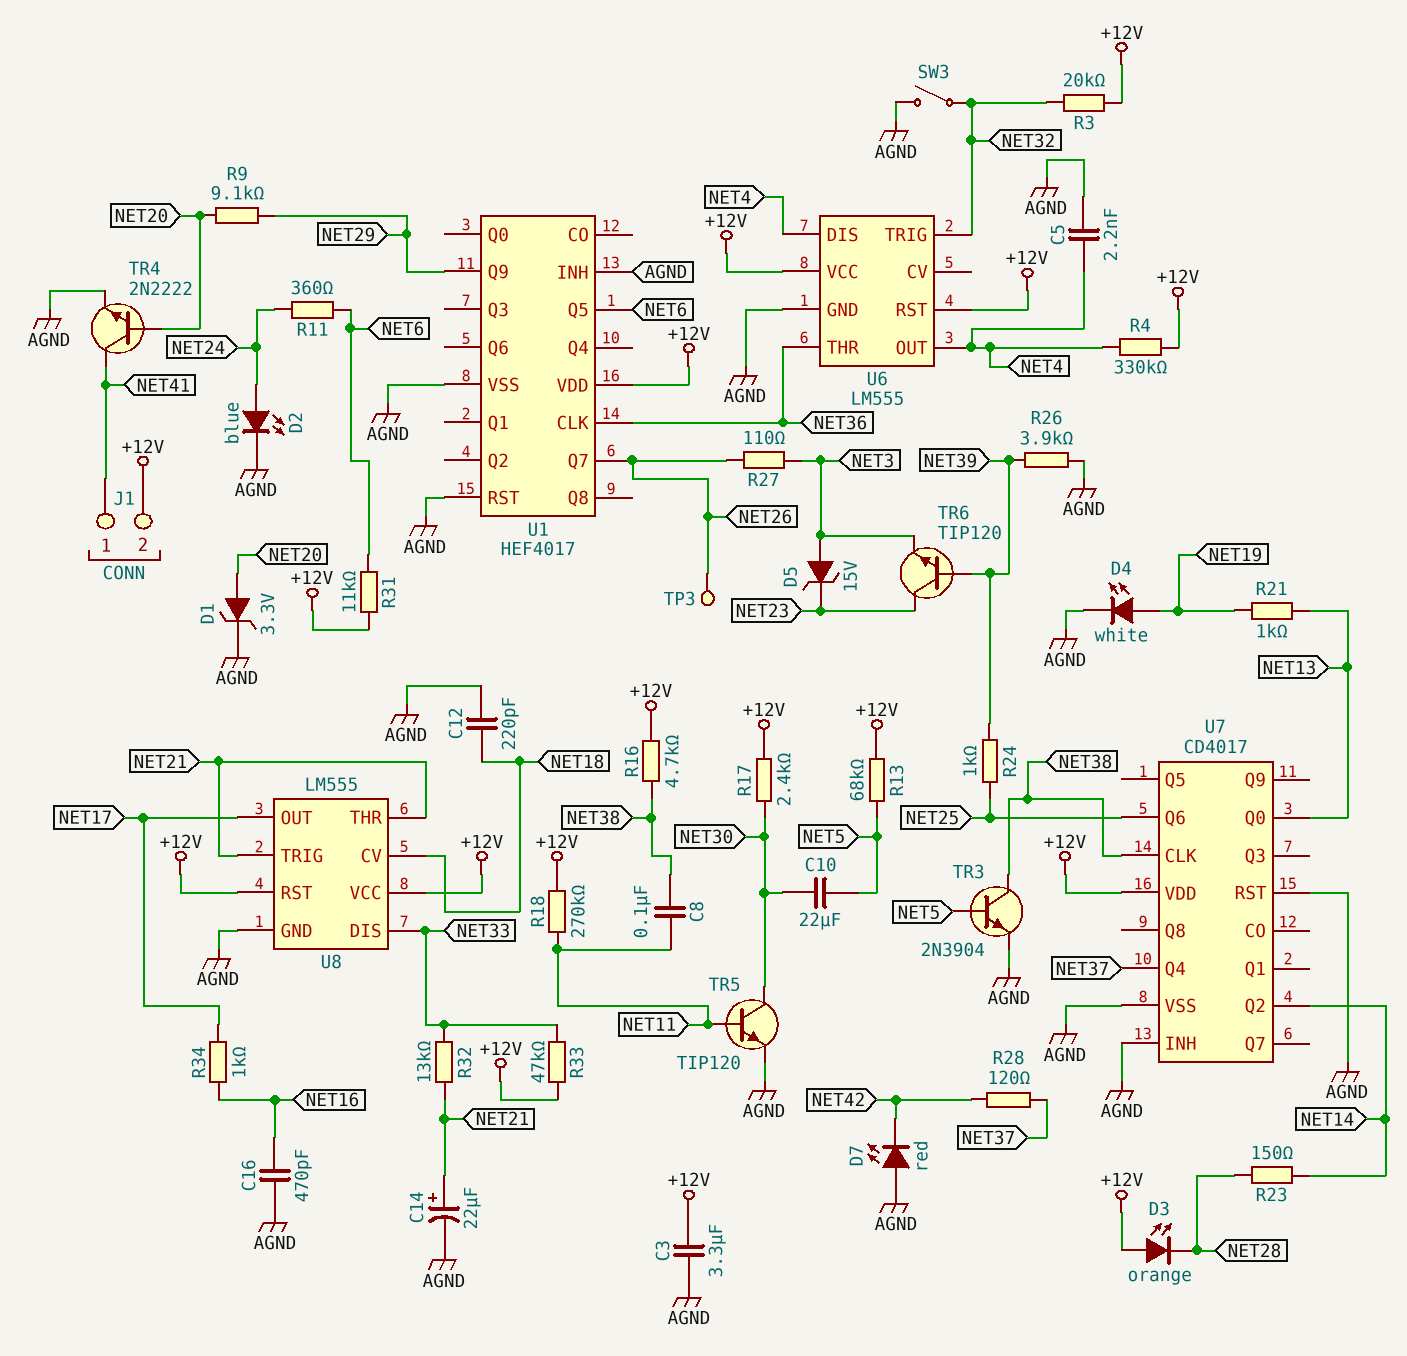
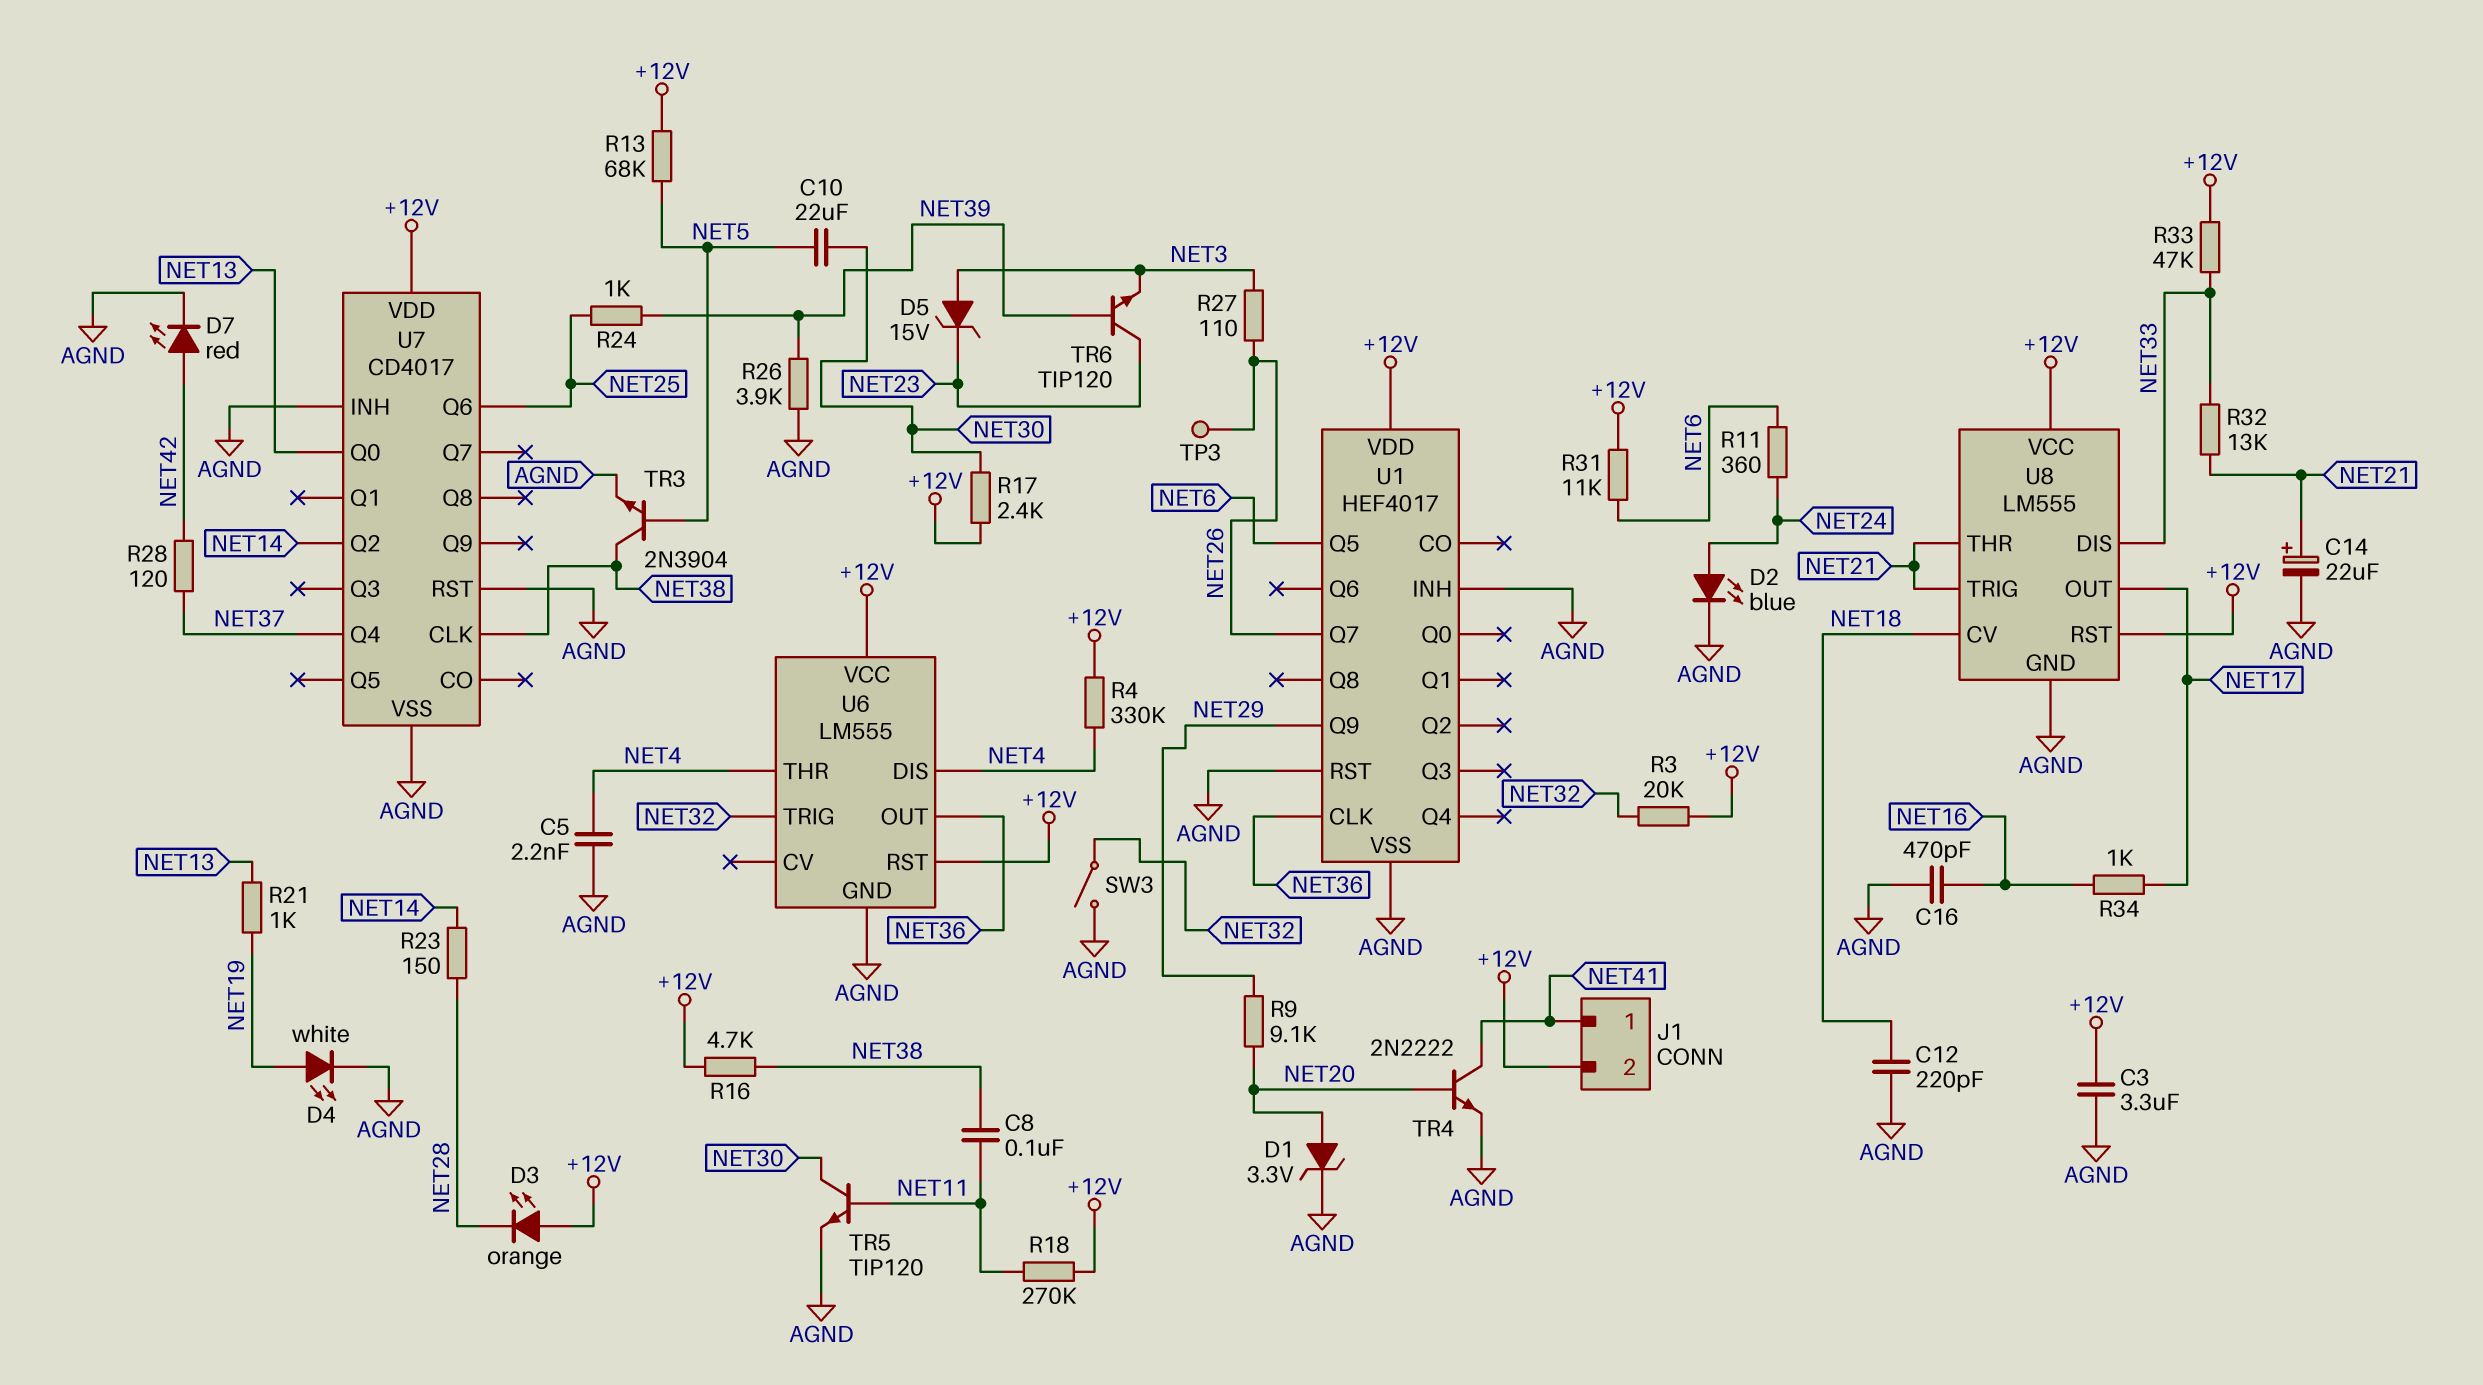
D7: LED red (A AGND, K NET42) -> LED red (A NET42, K AGND)
U6 pin OUT: NET4 -> NET36
U6 pin THR: NET36 -> NET4

